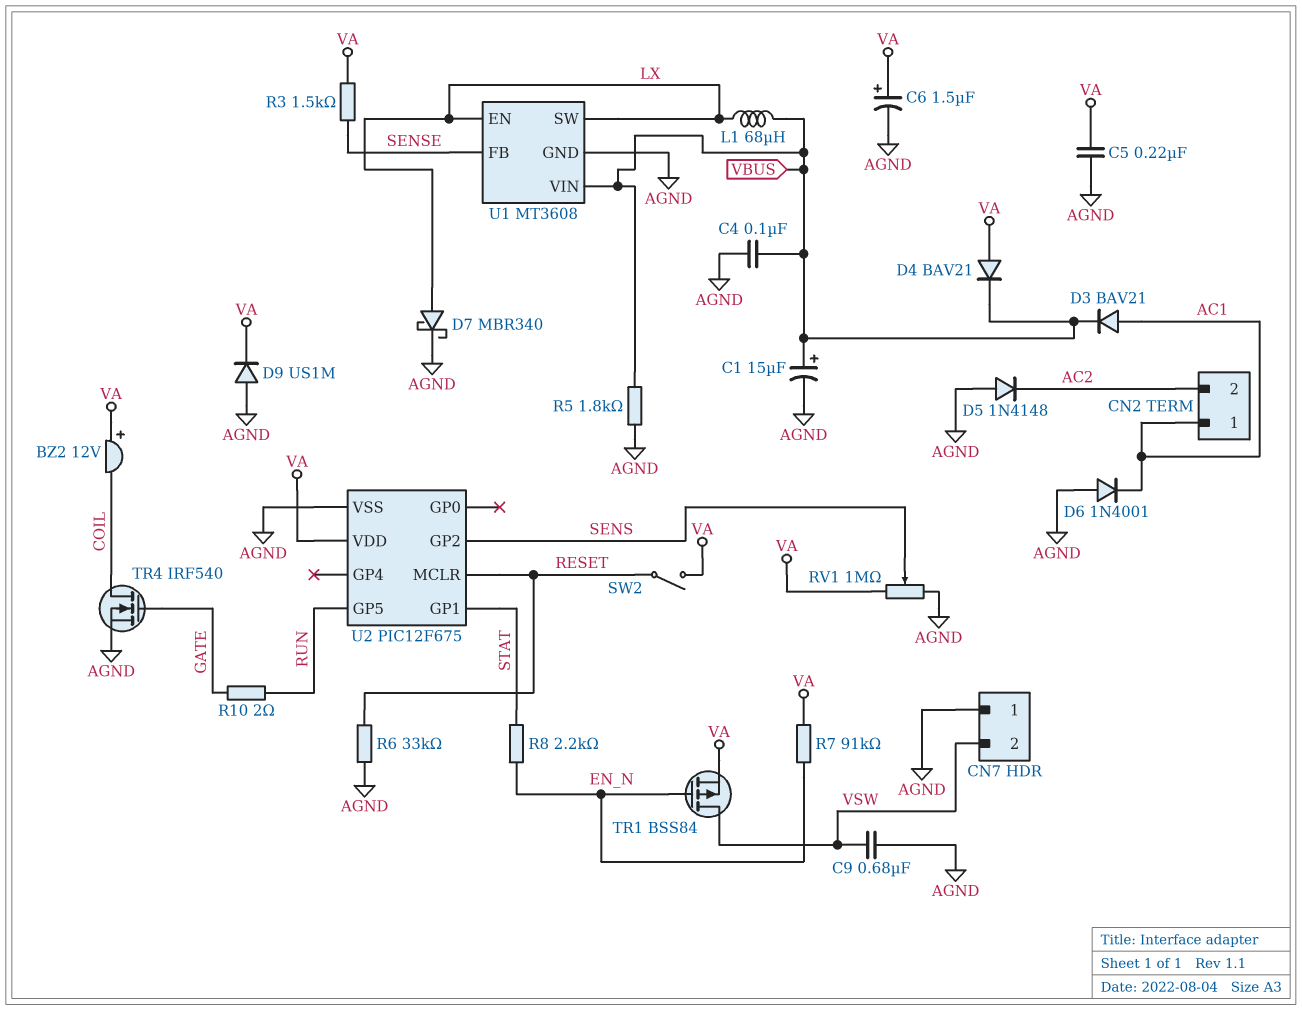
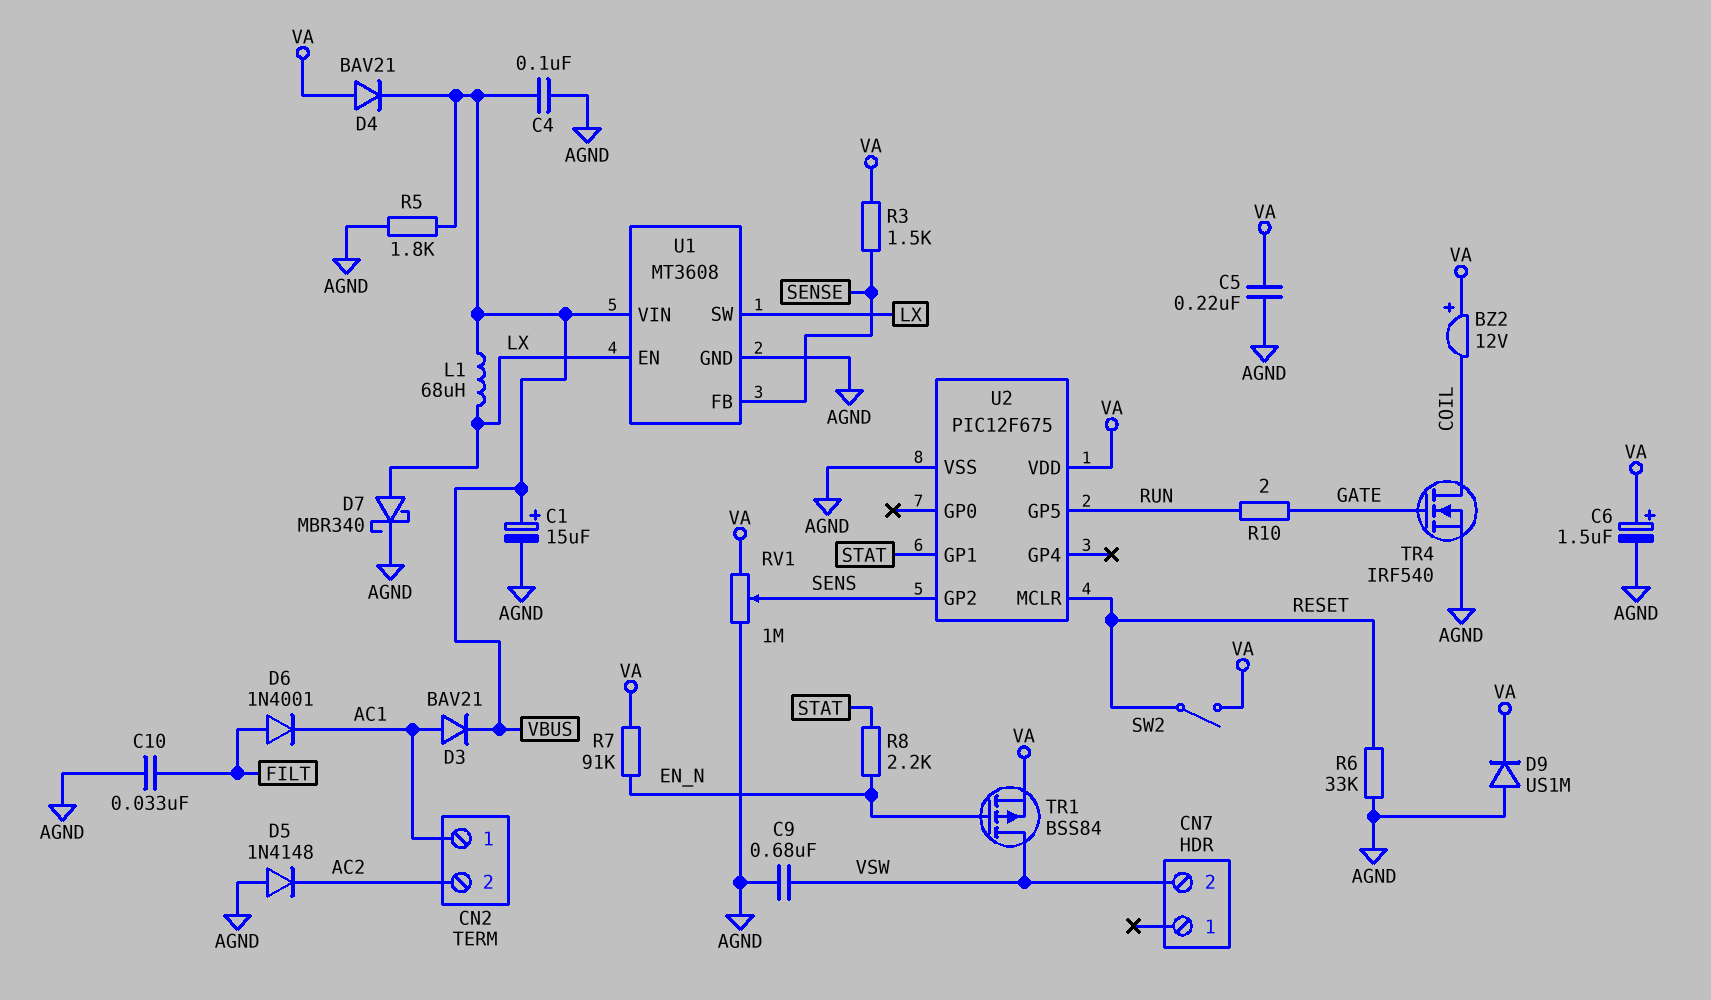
C10: none -> 33nF (AGND, FILT)
CN7 pin 1: AGND -> none
D6: diode 1N4001 (A AGND, K AC1) -> diode 1N4001 (A FILT, K AC1)

